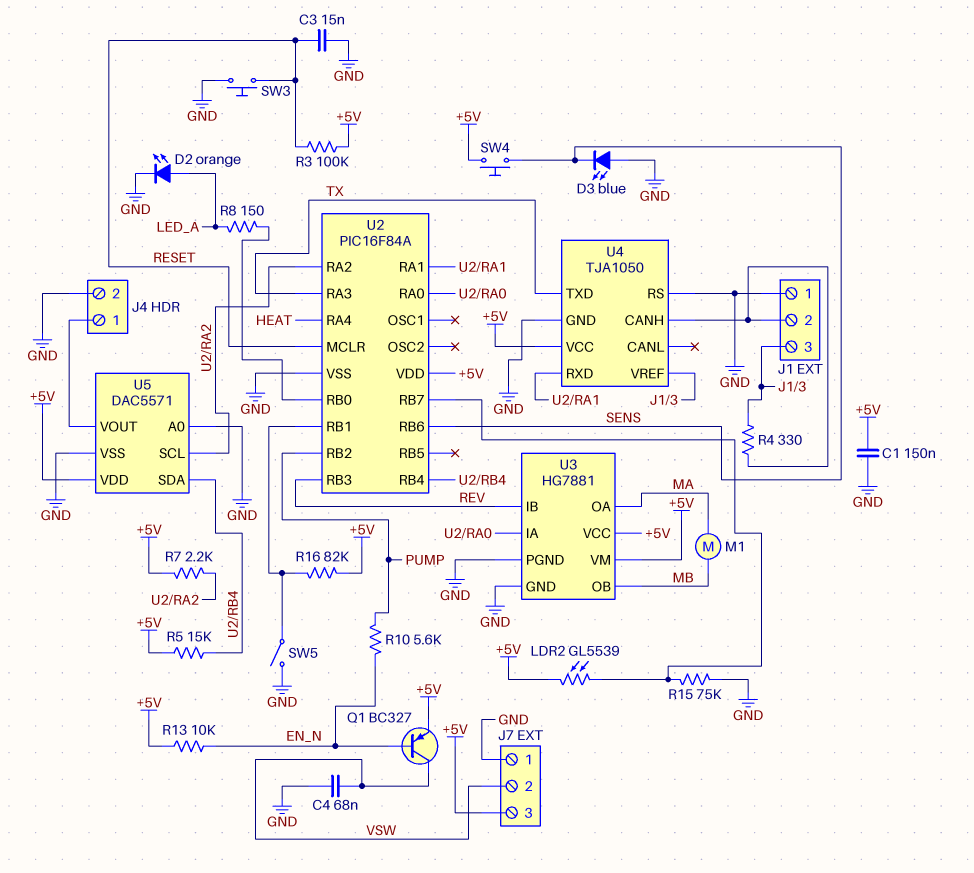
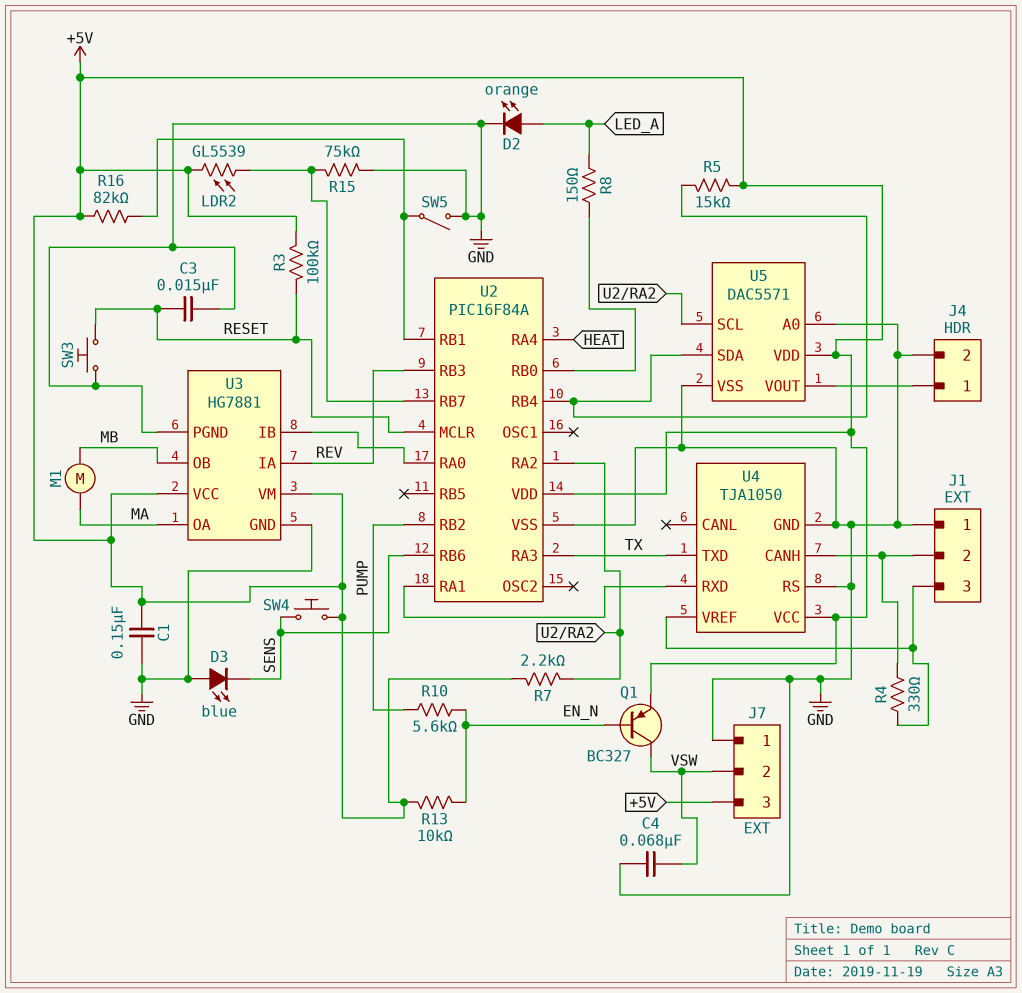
U3 pin IA: U2/RA0 -> REV
U3 pin IB: REV -> U2/RA0

